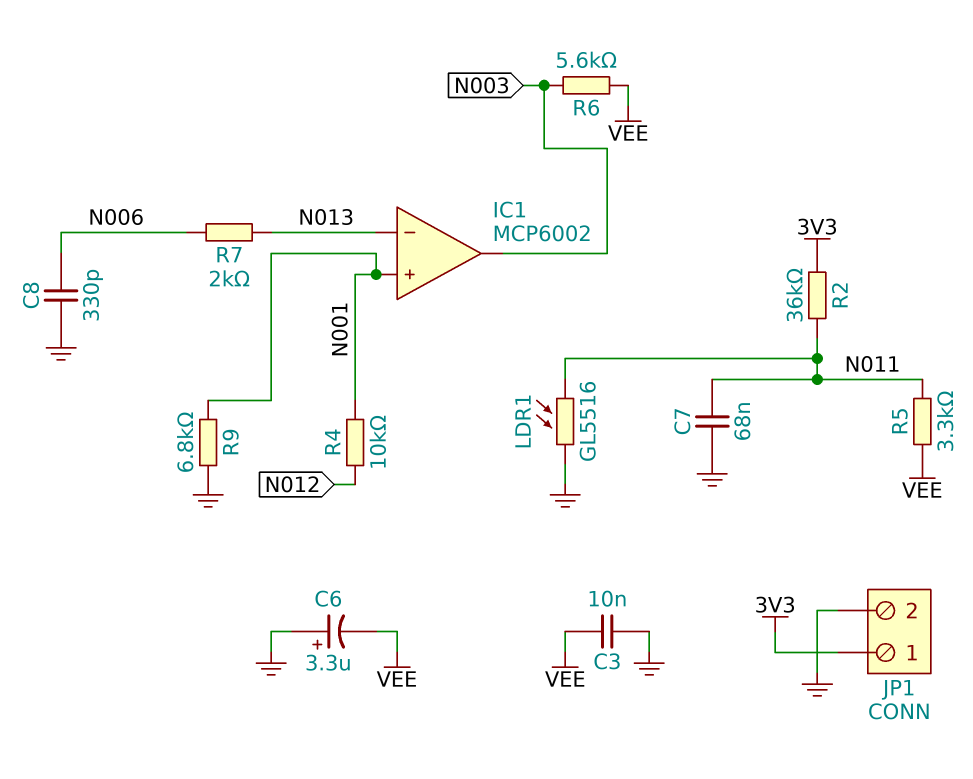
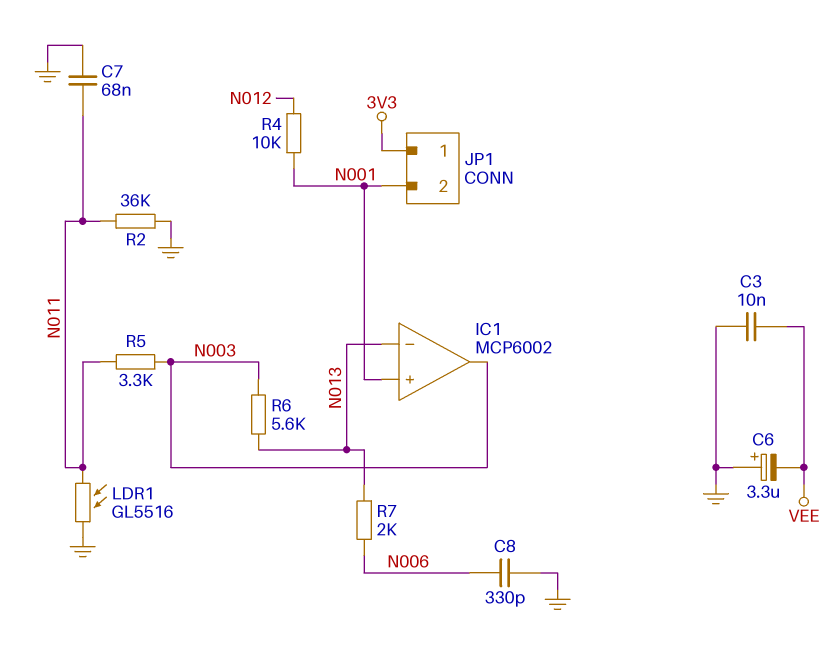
JP1 pin 2: GND -> N001
R2: 36k (3V3, N011) -> 36k (GND, N011)
R5: 3.3k (N011, VEE) -> 3.3k (N003, N011)
R6: 5.6k (N003, VEE) -> 5.6k (N003, N013)
R9: 6.8k (GND, N001) -> none

